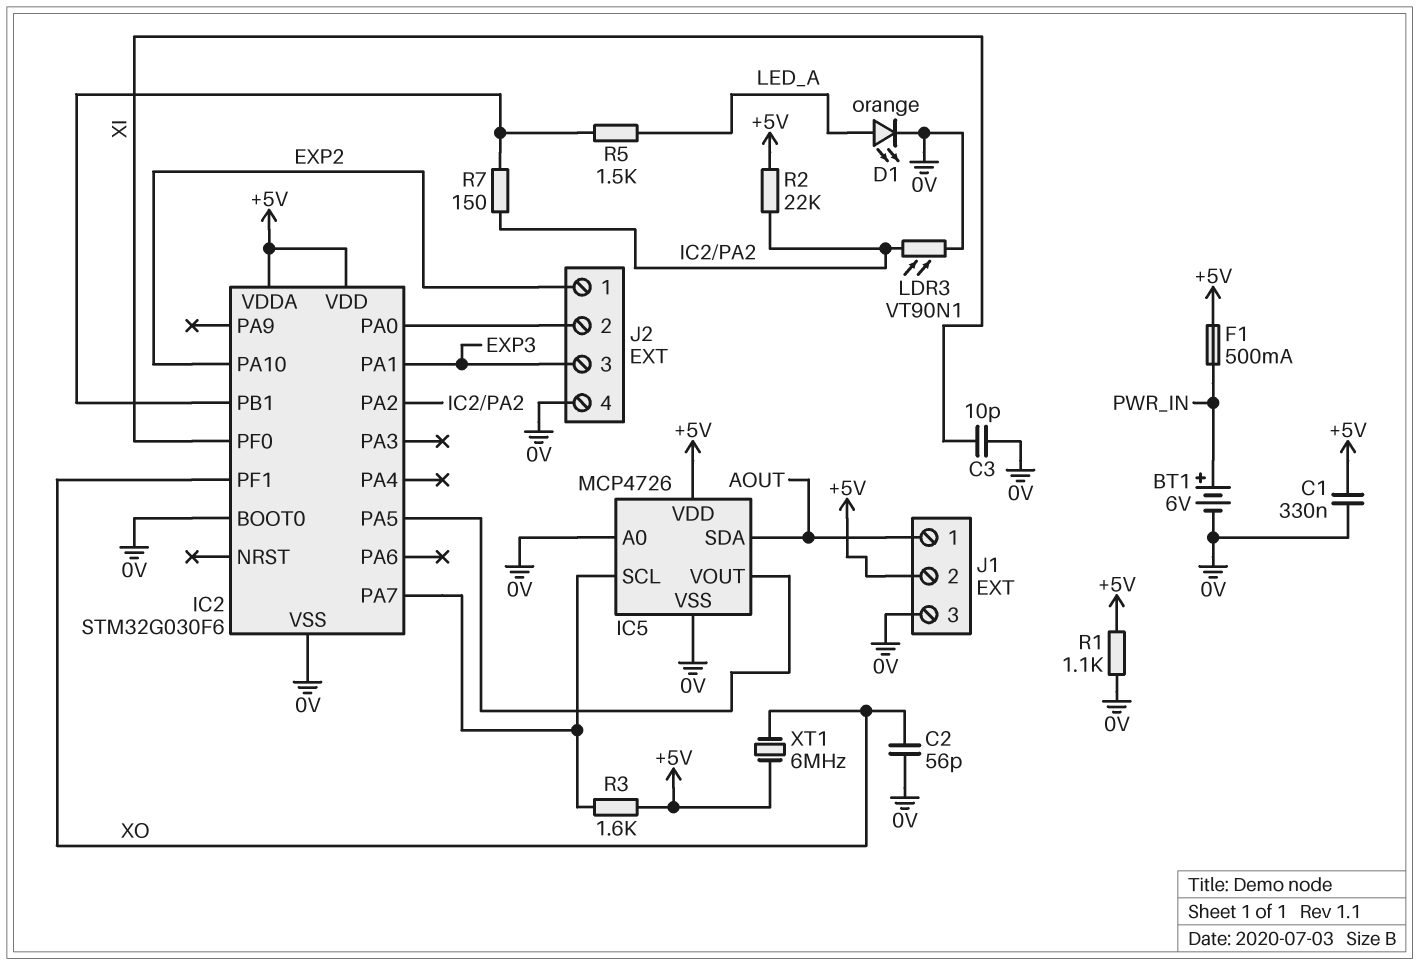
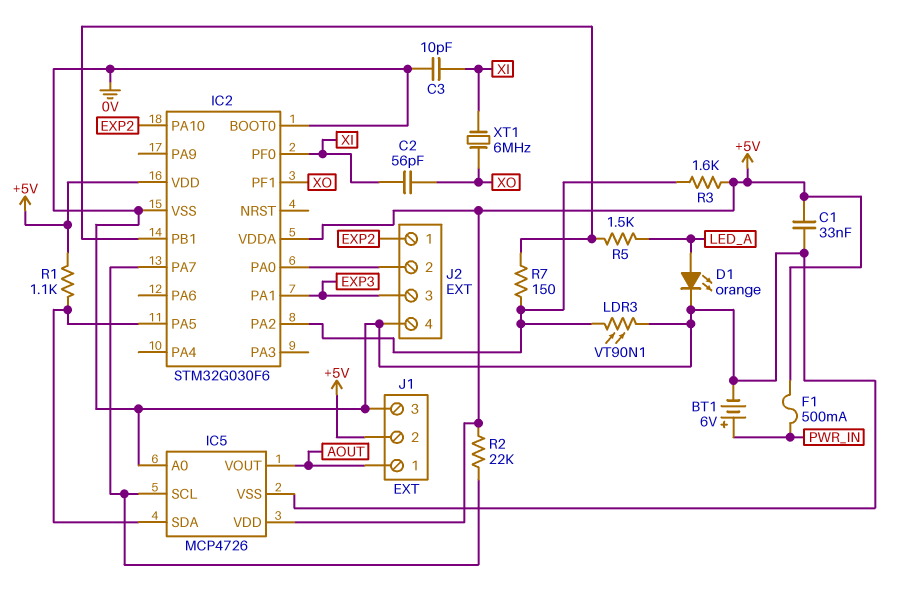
C1: 330nF (+5V, 0V) -> 33nF (+5V, 0V)
C2: 56pF (0V, XO) -> 56pF (XI, XO)
IC5 pin SDA: AOUT -> IC2/PA5
IC5 pin VOUT: IC2/PA5 -> AOUT
R1: 1.1k (+5V, 0V) -> 1.1k (+5V, IC2/PA5)
R2: 22k (+5V, IC2/PA2) -> 22k (+5V, IC2/PA7)
R3: 1.6k (+5V, IC2/PA7) -> 1.6k (+5V, IC2/PA2)
XT1: 6MHz (+5V, XO) -> 6MHz (XI, XO)

